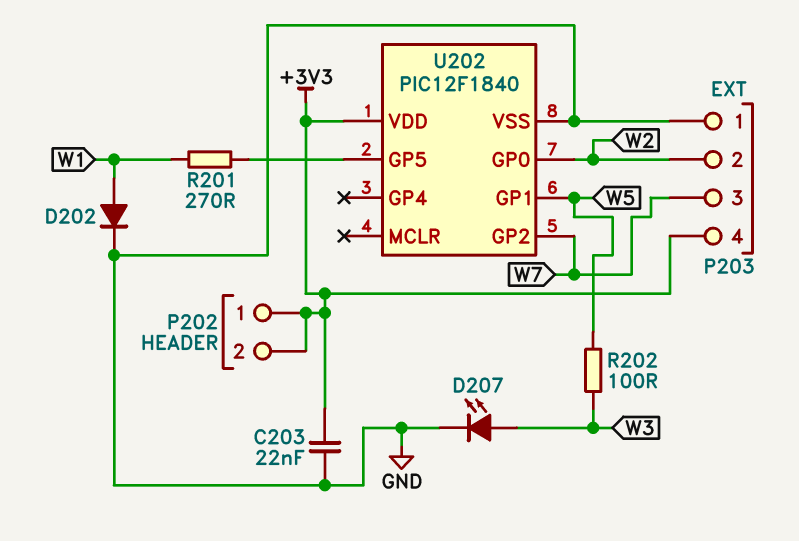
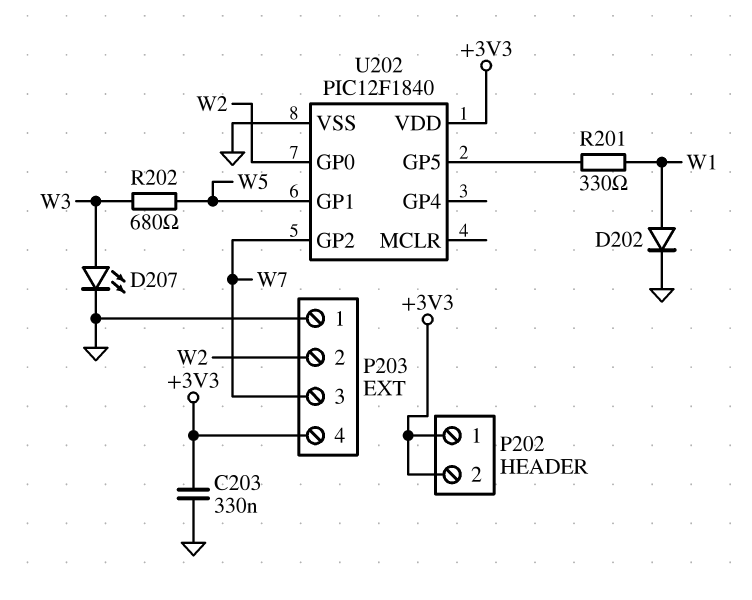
C203: 22nF (+3V3, GND) -> 330nF (+3V3, GND)
R201: 270 (U202/GP5, W1) -> 330 (U202/GP5, W1)
R202: 100 (W3, W5) -> 680 (W3, W5)

